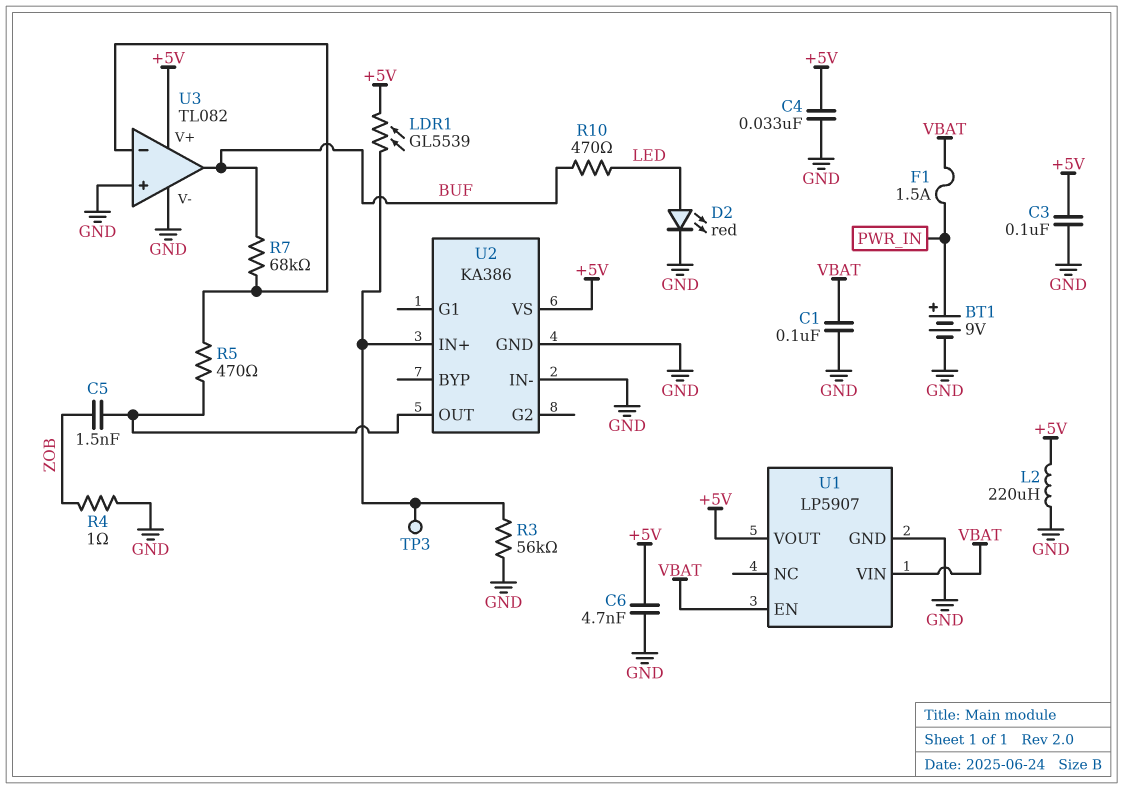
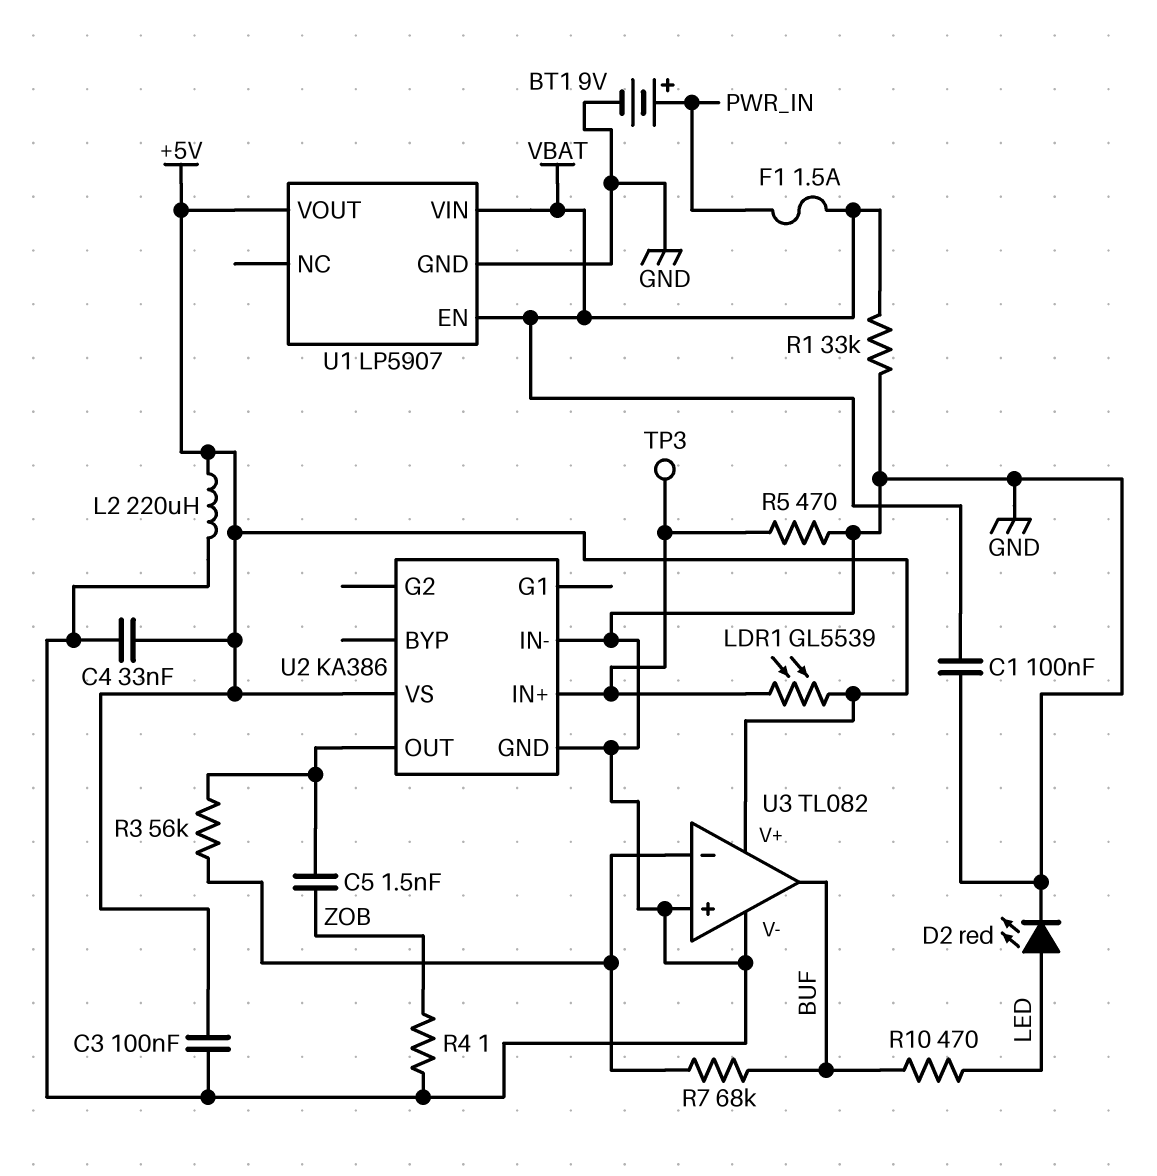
C6: 4.7nF (+5V, GND) -> none
R1: none -> 33k (GND, VBAT)
R3: 56k (GND, U2/IN+) -> 56k (U2/OUT, U3/in-)
R5: 470 (U2/OUT, U3/in-) -> 470 (GND, U2/IN+)

